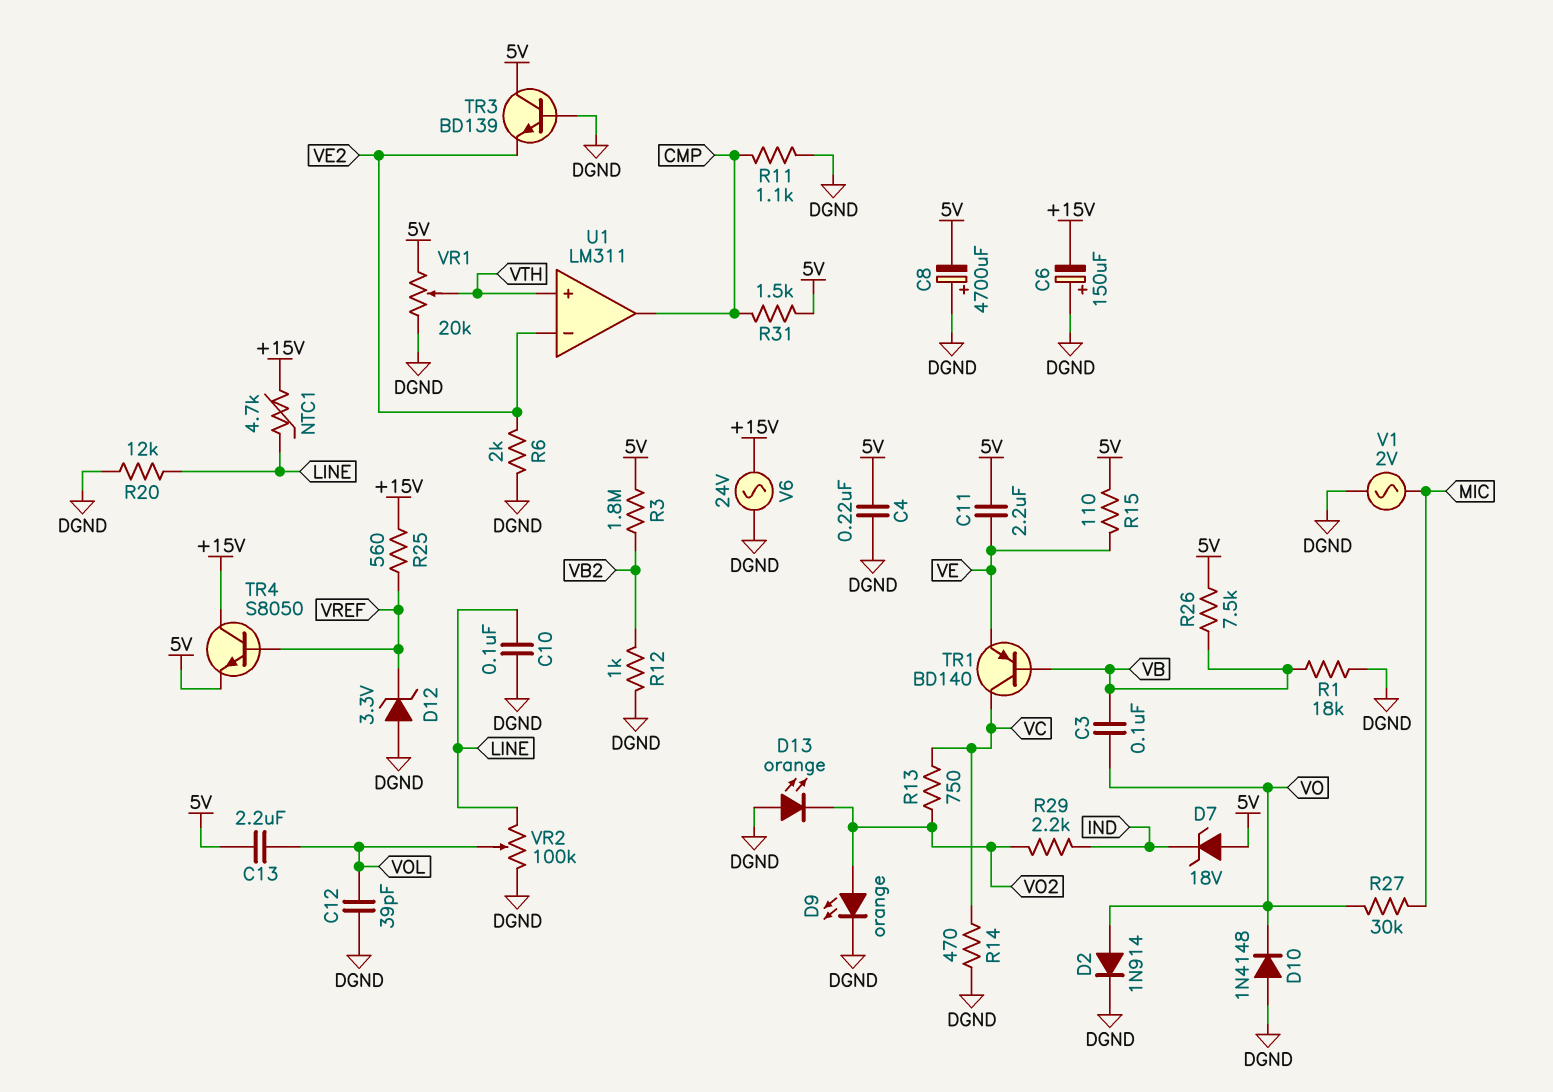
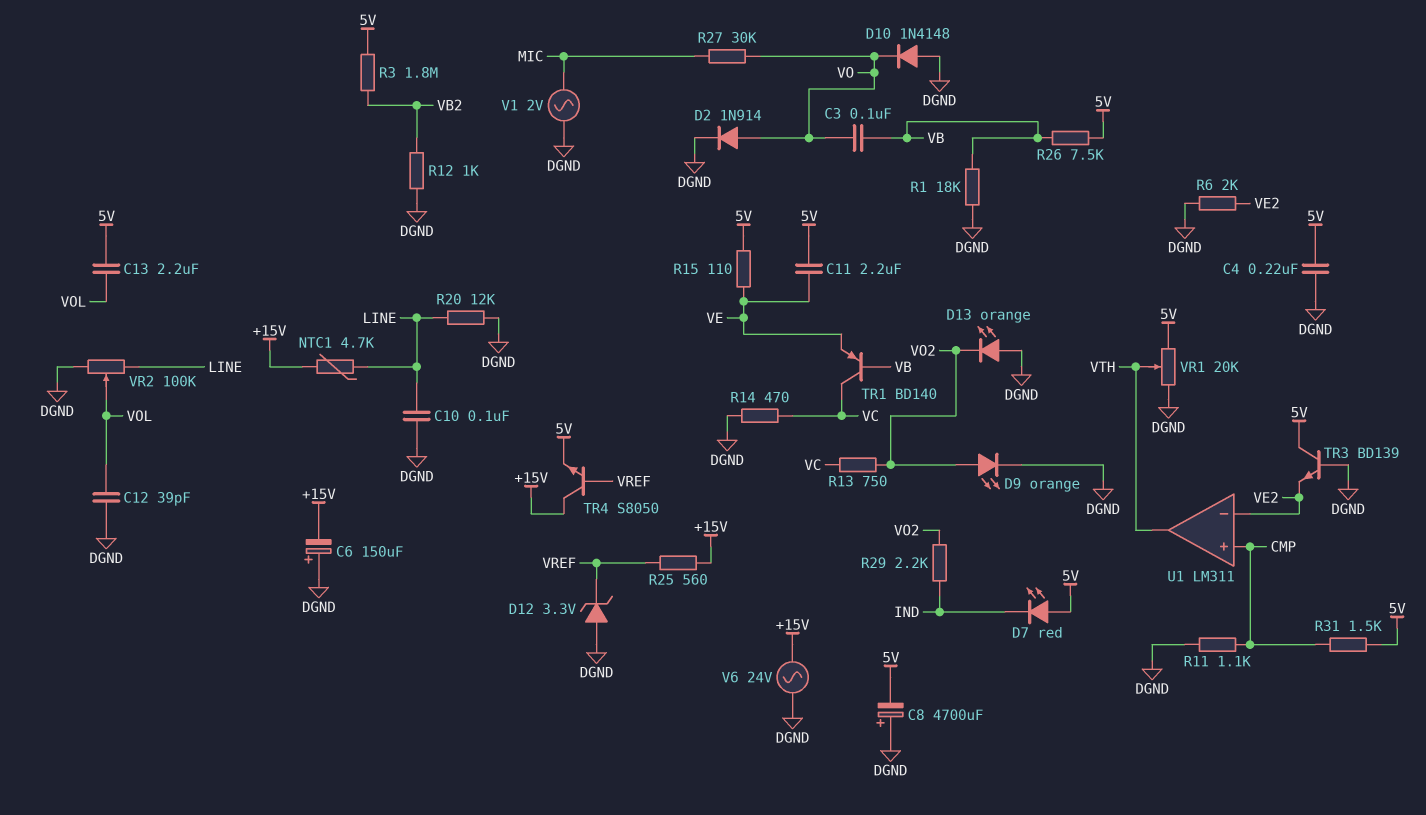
D7: zener 18V (A 5V, K IND) -> LED red (A 5V, K IND)
U1 pin in+: VTH -> CMP
U1 pin out: CMP -> VTH

